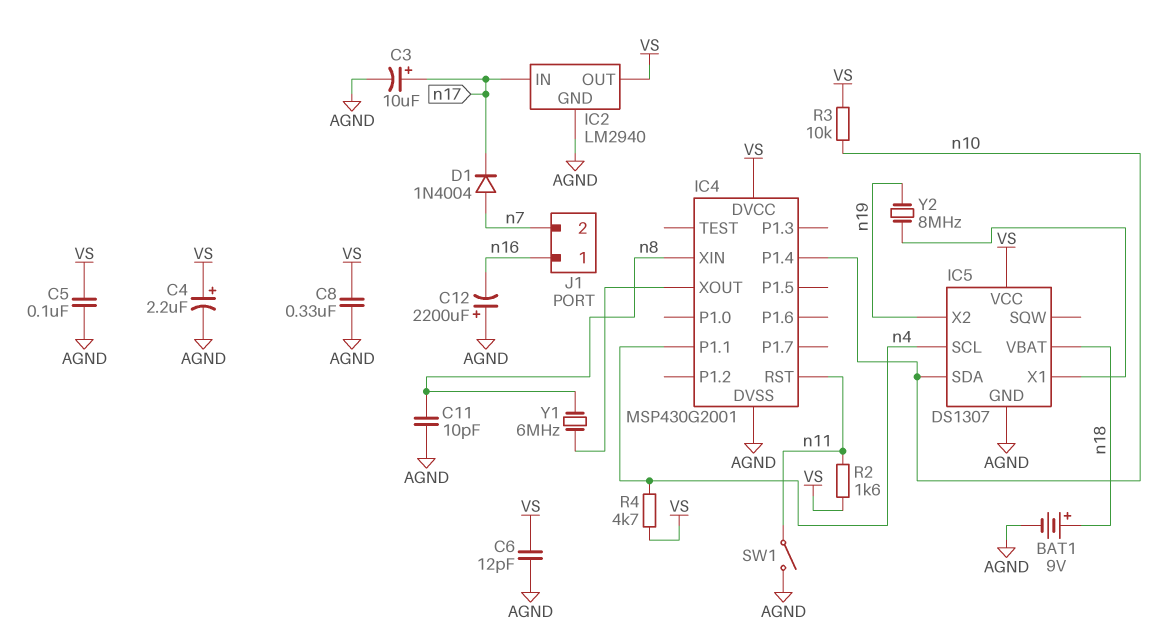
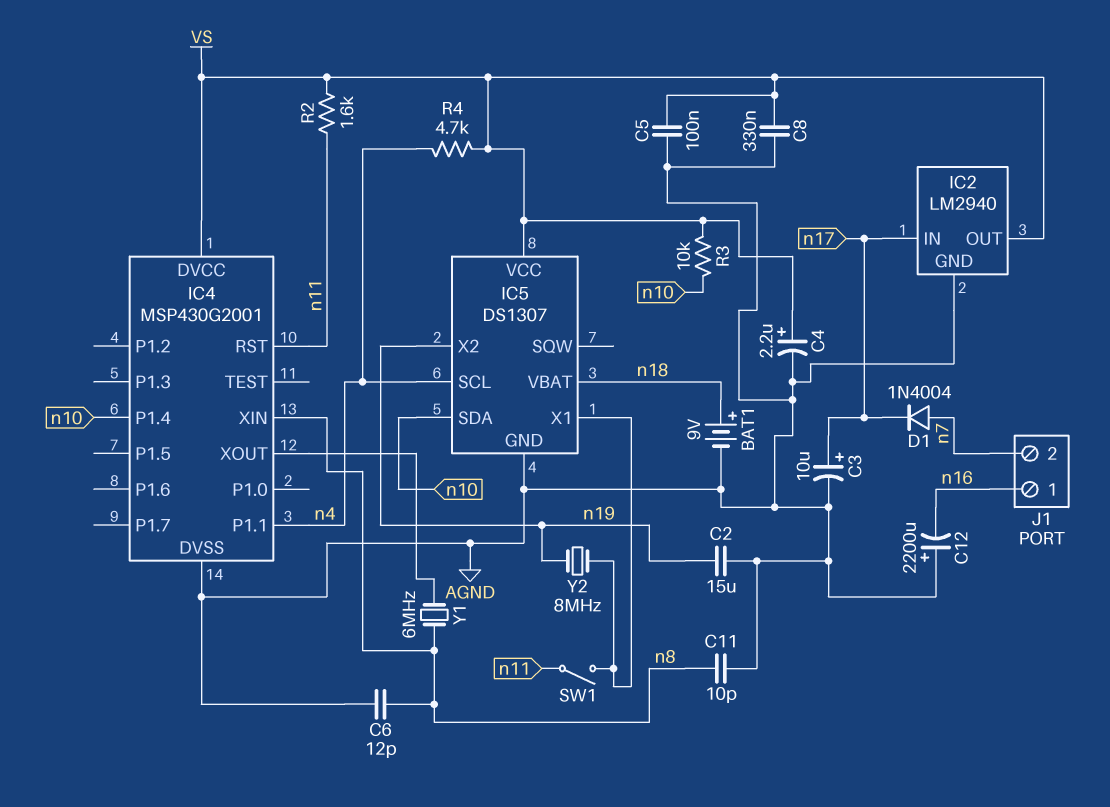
C2: none -> 15uF (AGND, n19)
C6: 12pF (AGND, VS) -> 12pF (AGND, n8)
SW1: switch (AGND, n11) -> switch (IC5/X1, n11)

